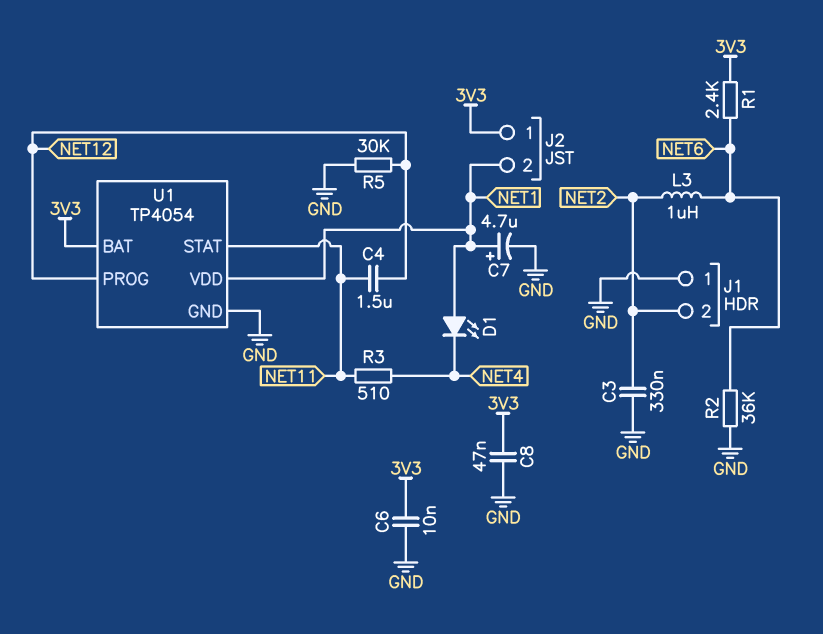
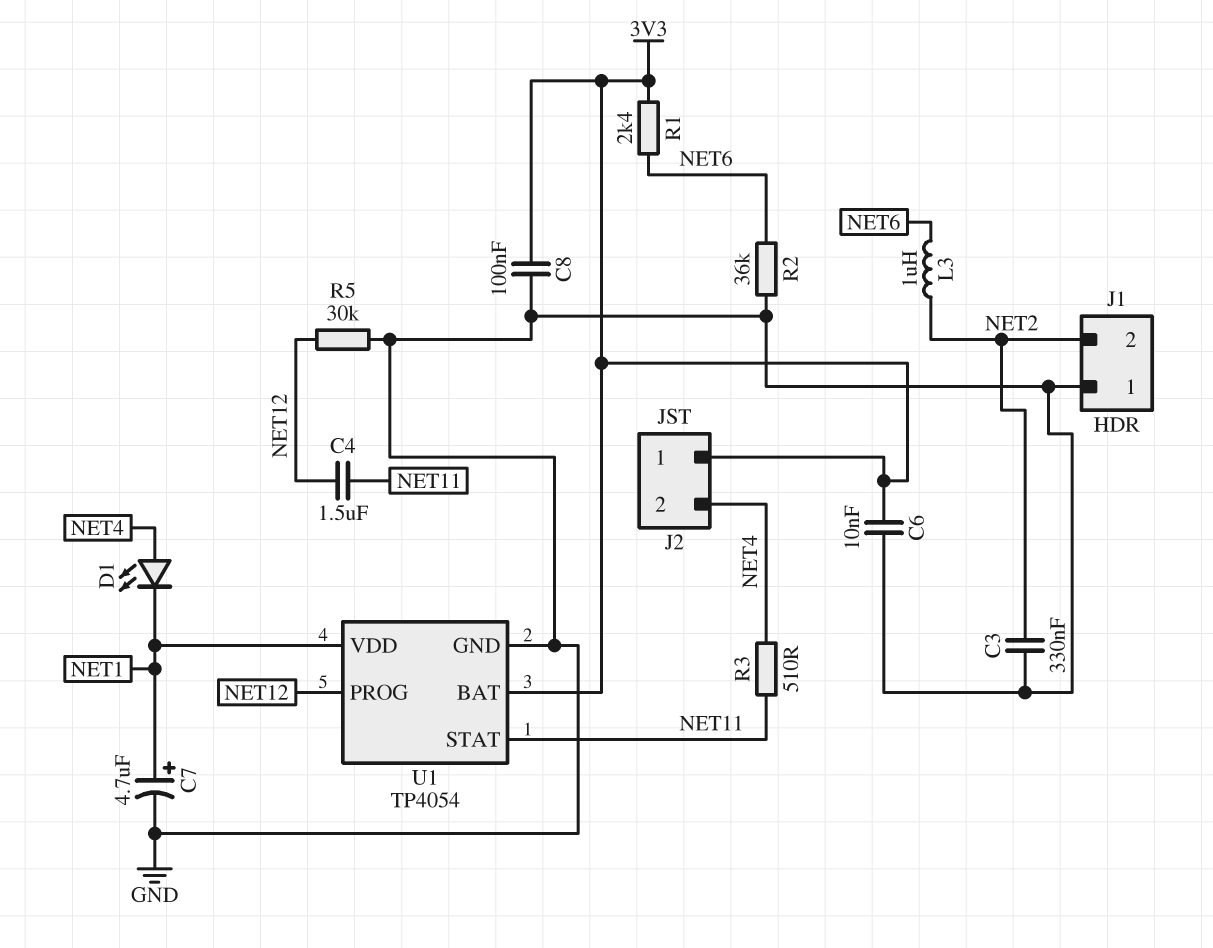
C8: 47nF (3V3, GND) -> 100nF (3V3, GND)
D1: LED (A NET1, K NET4) -> LED (A NET4, K NET1)
J2 pin 2: NET1 -> NET4

